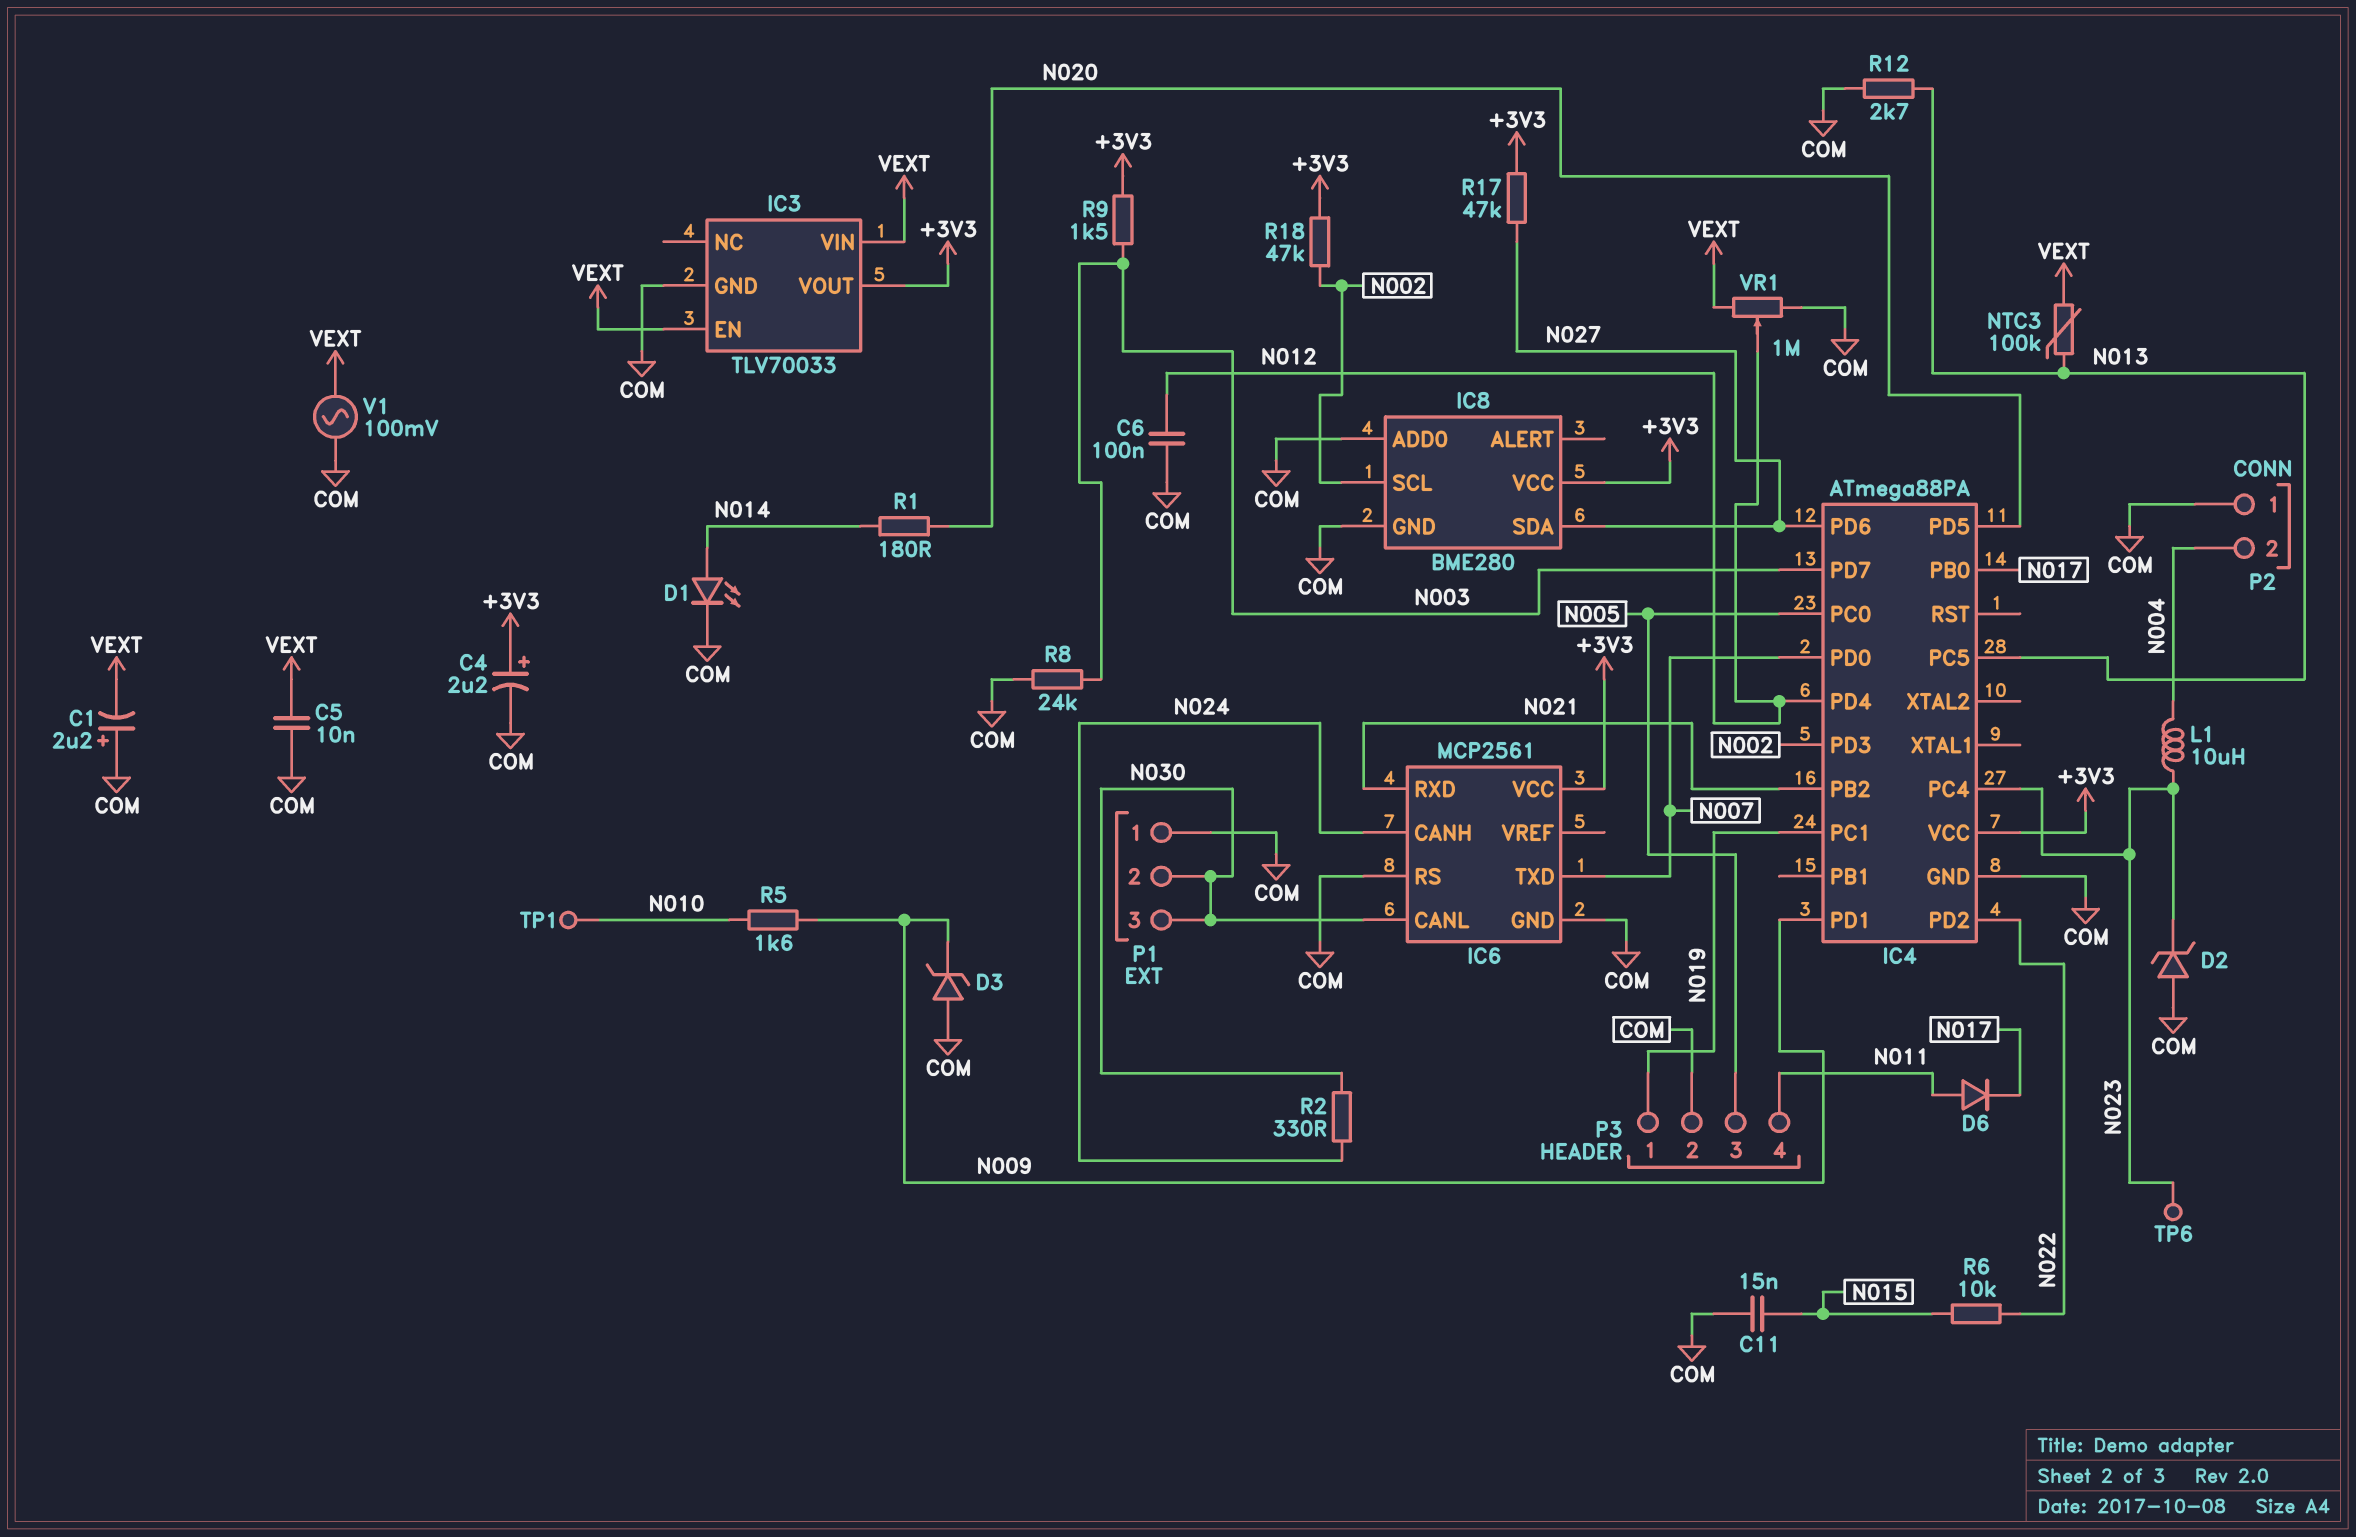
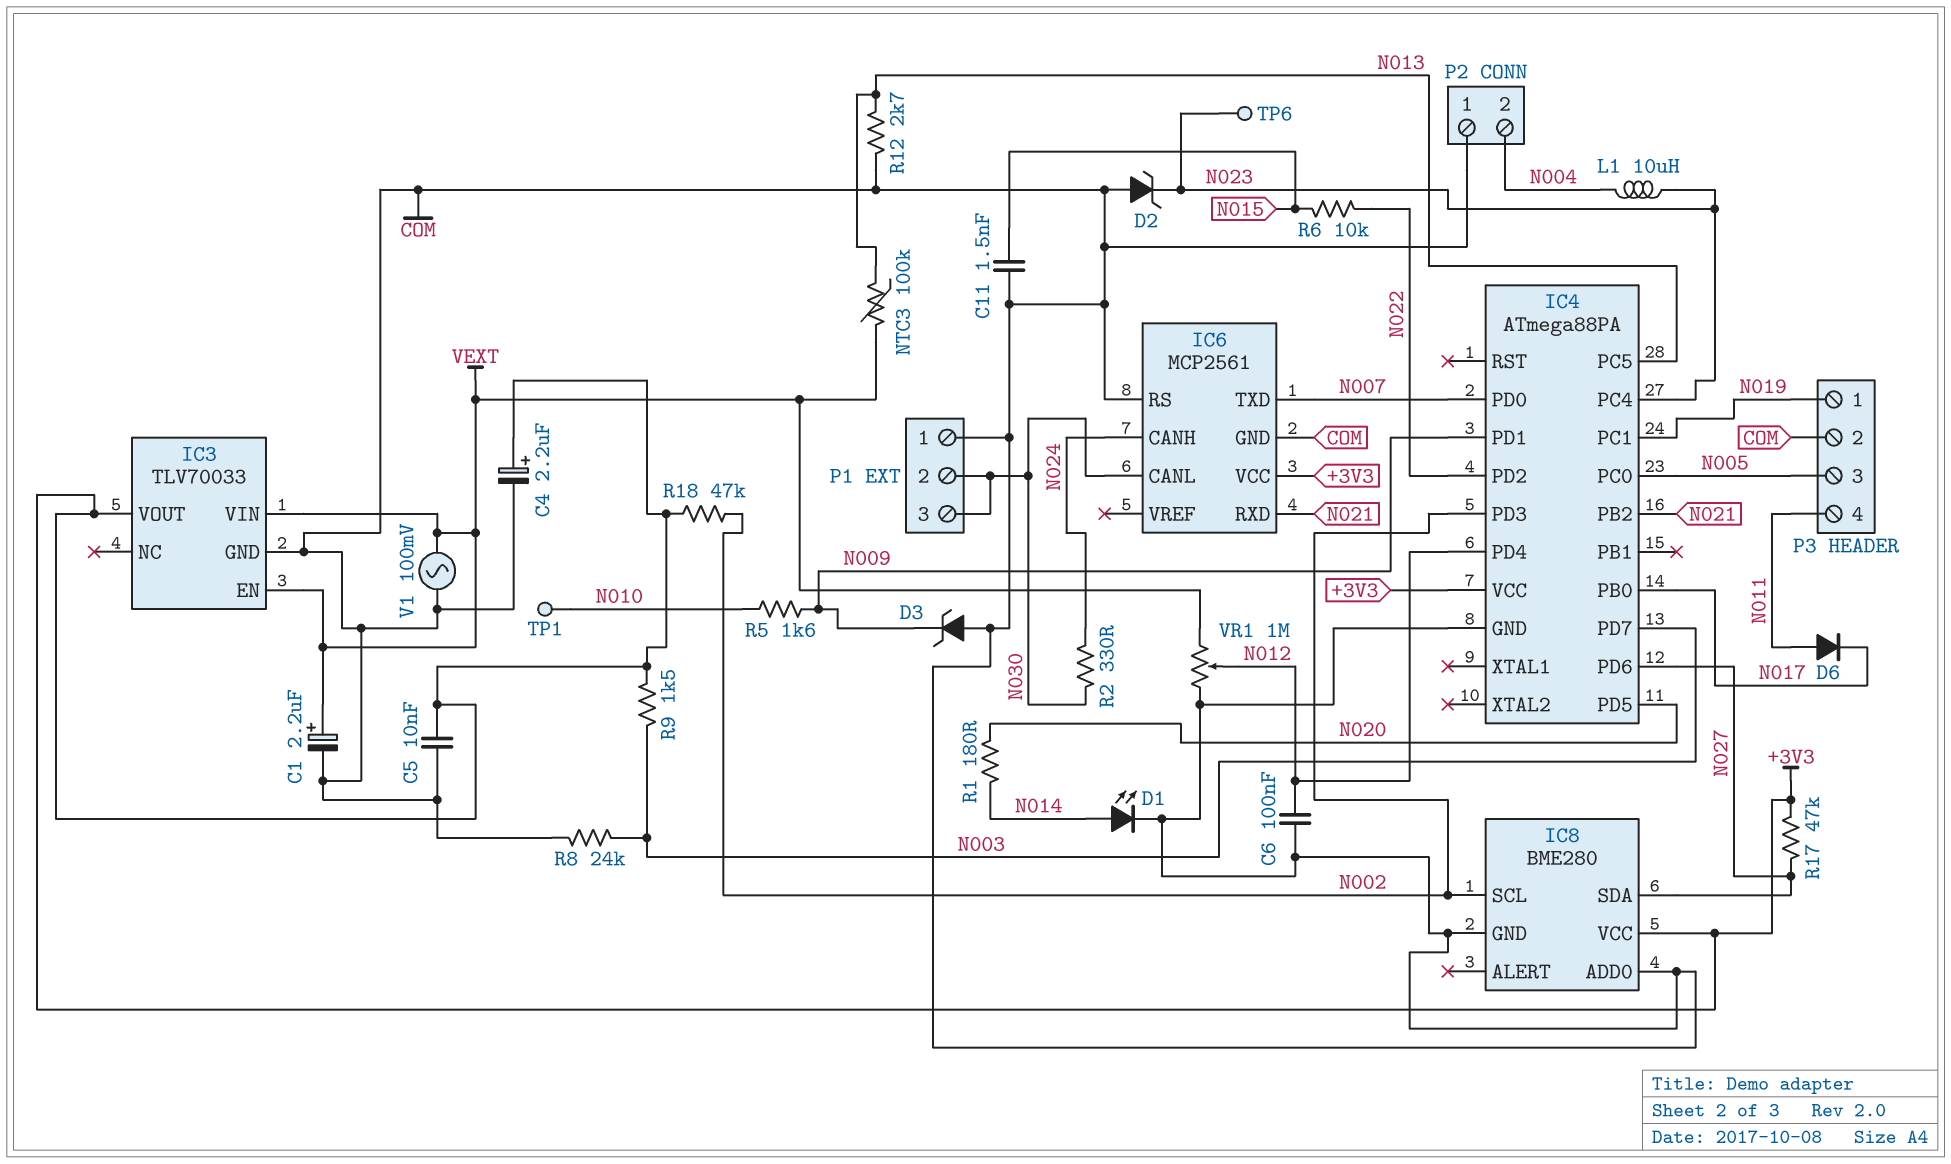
C1: 2.2uF (plus COM, minus VEXT) -> 2.2uF (plus VEXT, minus COM)
C5: 10nF (COM, VEXT) -> 10nF (+3V3, COM)
C11: 15nF (COM, N015) -> 1.5nF (COM, N015)

